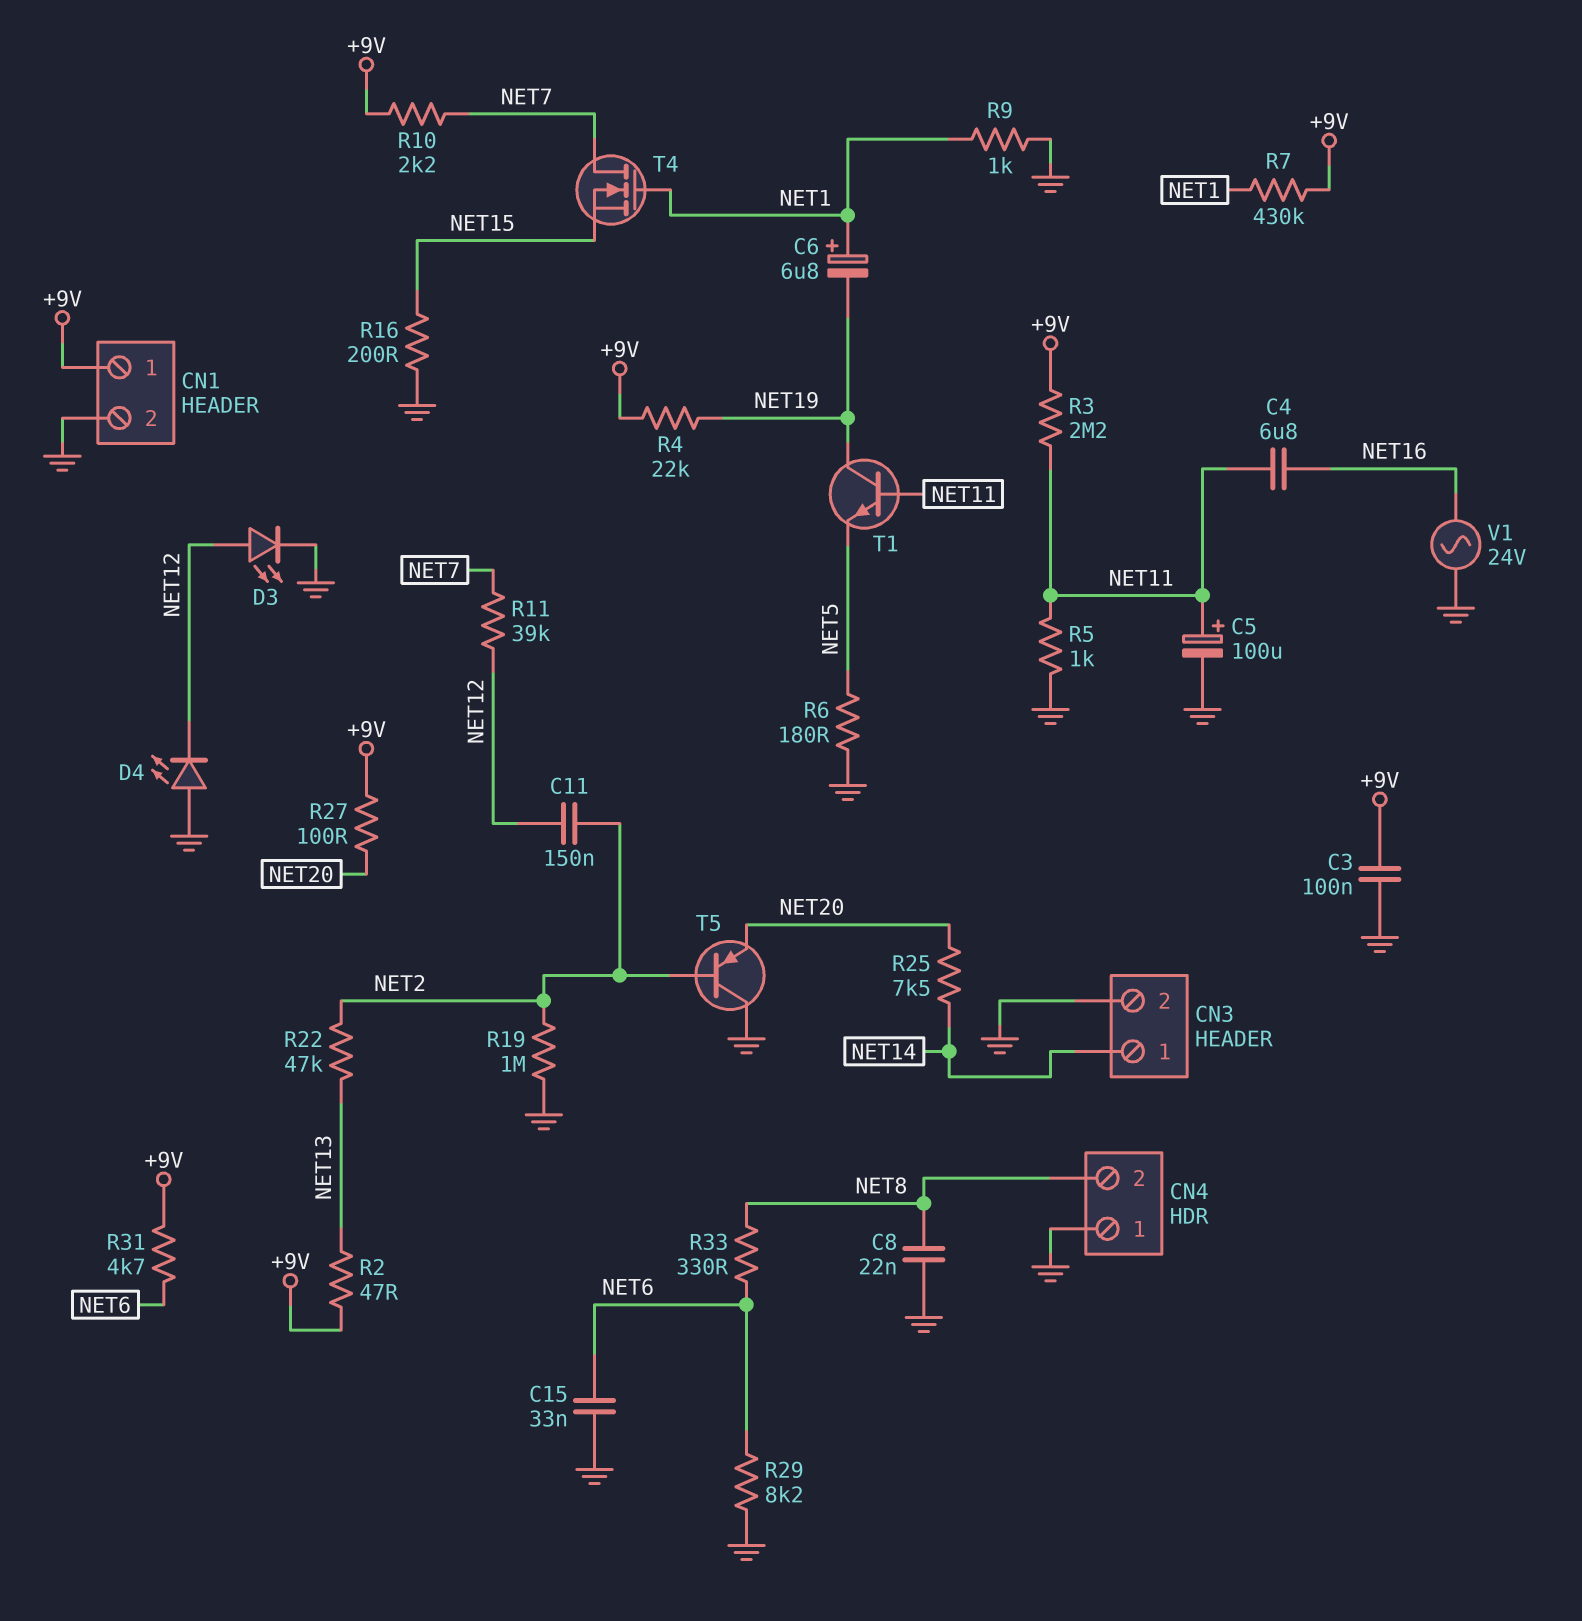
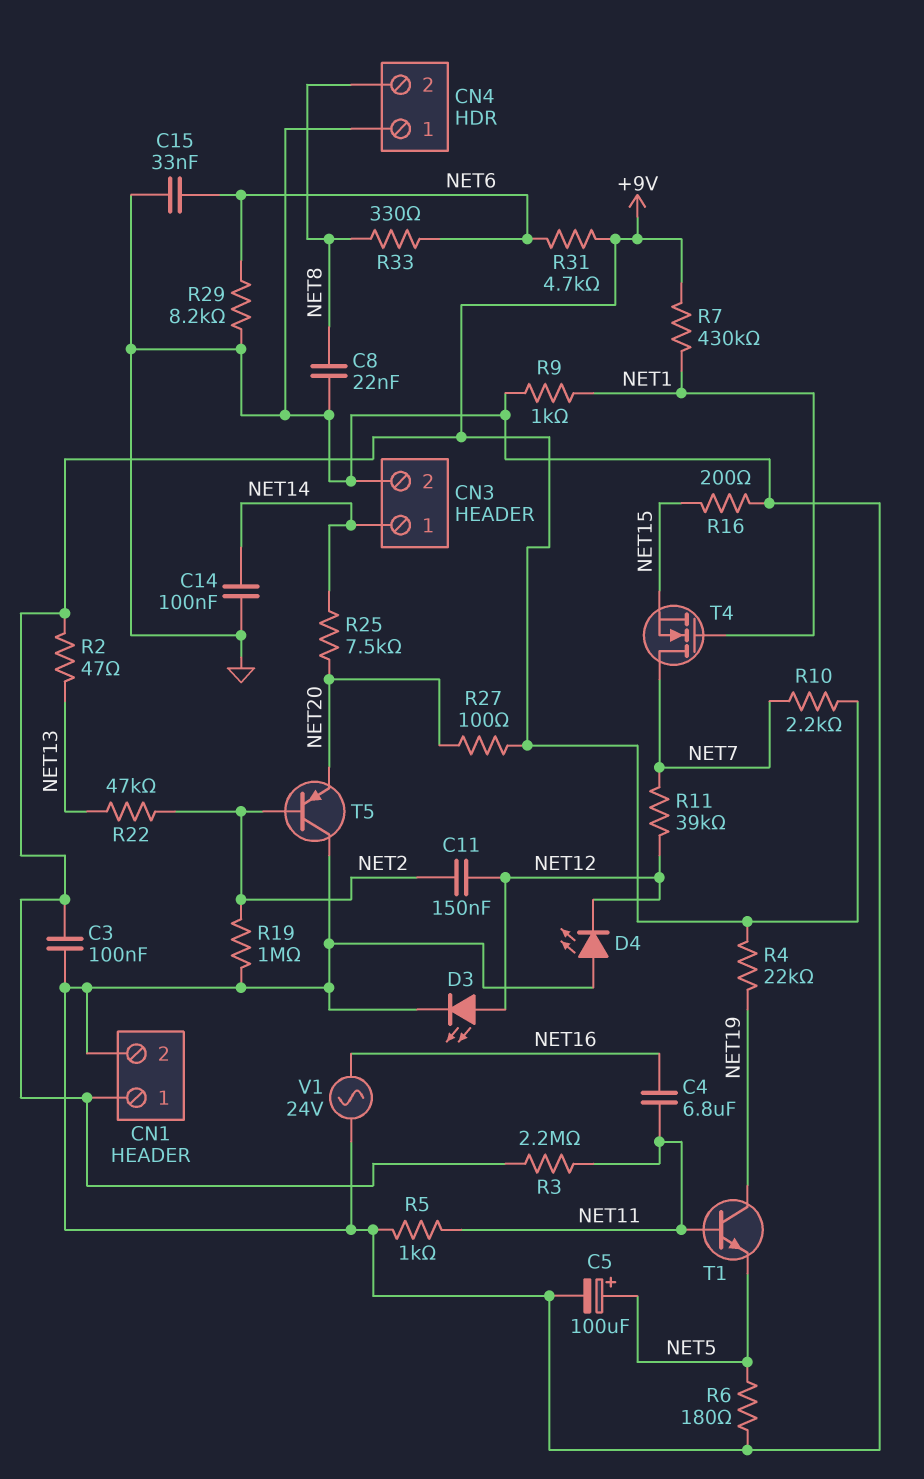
C5: 100uF (plus NET11, minus GND) -> 100uF (plus NET5, minus GND)
C6: 6.8uF (plus NET1, minus NET19) -> none
C14: none -> 100nF (GND, NET14)

